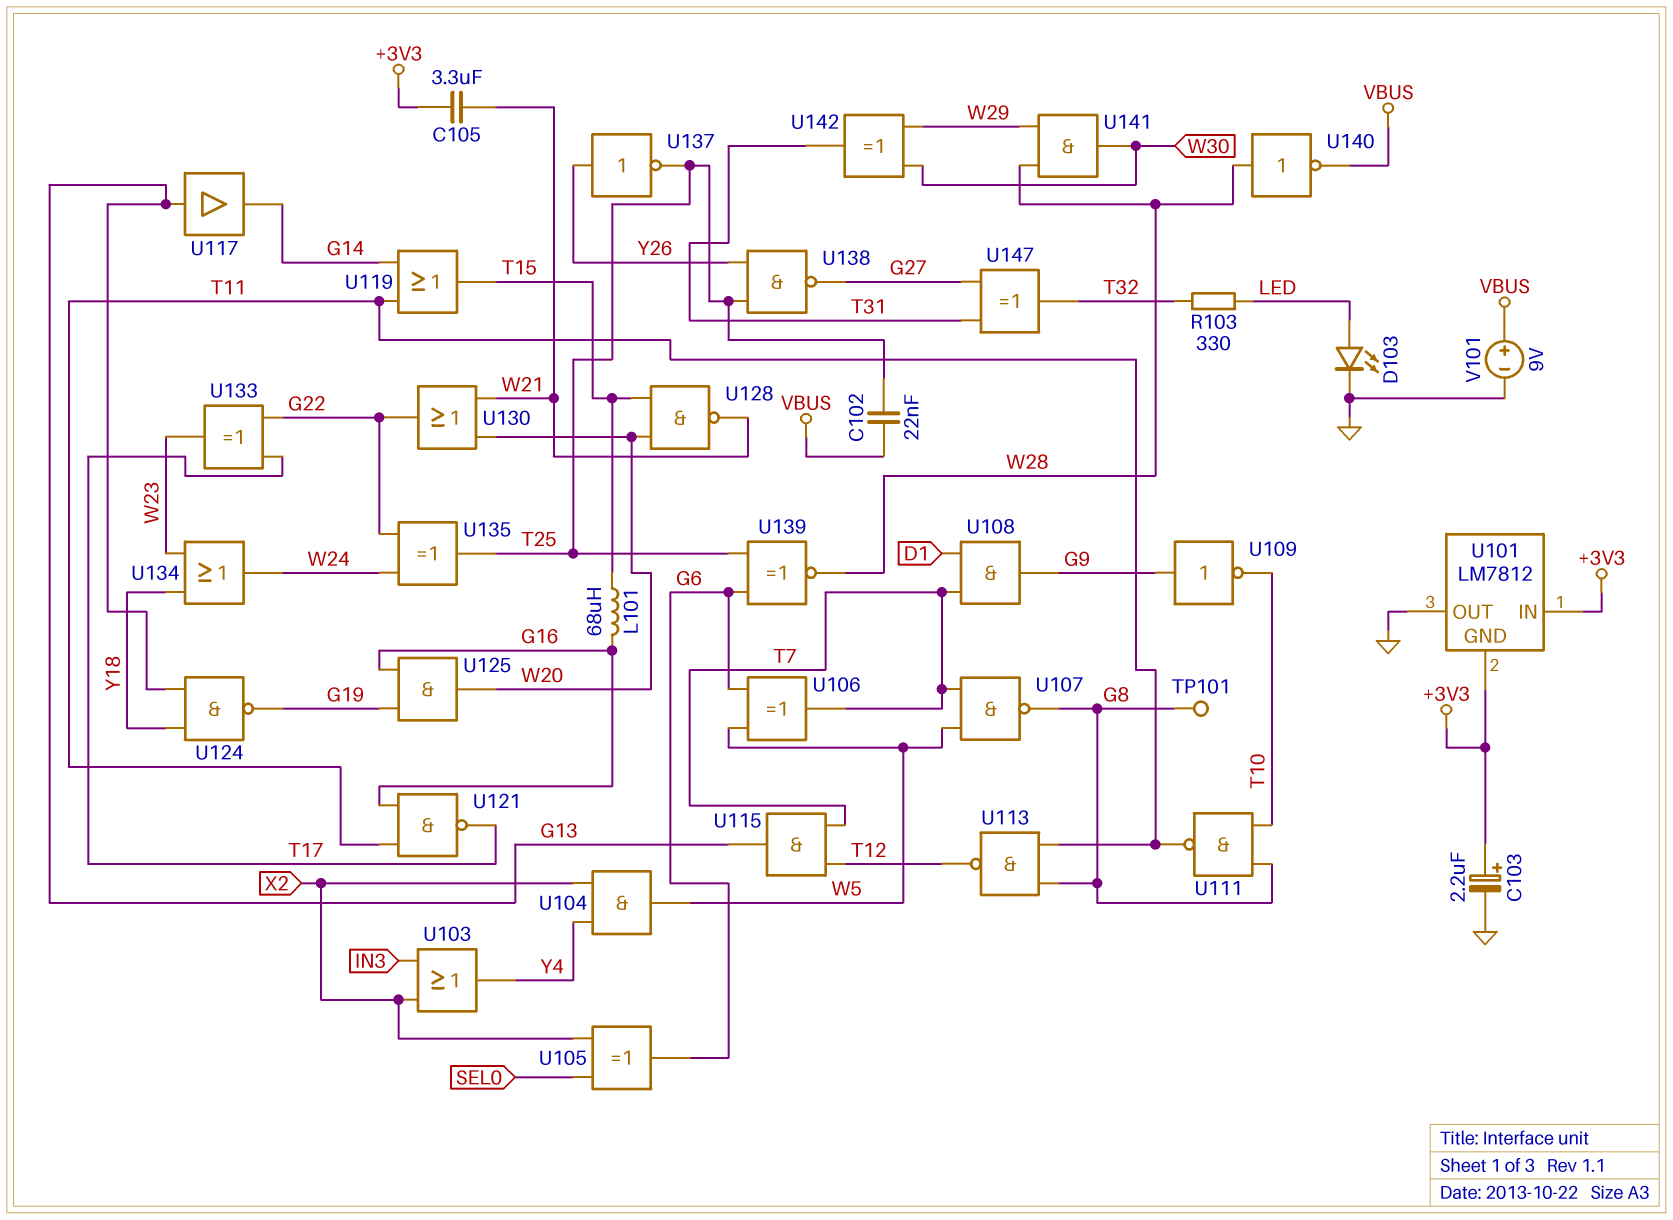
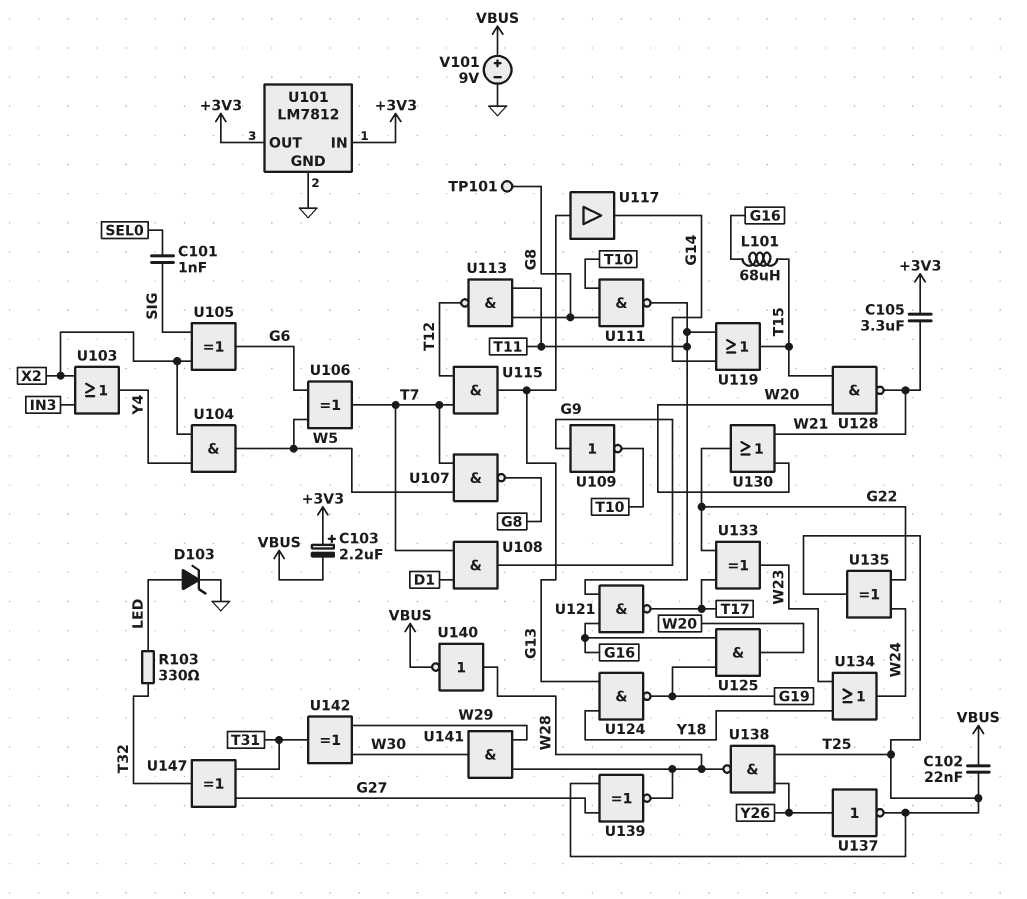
C101: none -> 1nF (SEL0, SIG)
C103: 2.2uF (plus +3V3, minus GND) -> 2.2uF (plus +3V3, minus VBUS)
D103: LED (A LED, K GND) -> zener (A LED, K GND)
U101 pin GND: +3V3 -> GND
U101 pin OUT: GND -> +3V3
U105: XOR (in SEL0, in X2, out G6) -> XOR (in SIG, in X2, out G6)
U138: NAND (in T25, in Y26, out G27) -> NAND (in T25, in Y26, out W28)
U139: XNOR (in G6, in T25, out W28) -> XNOR (in G27, in T25, out W28)

